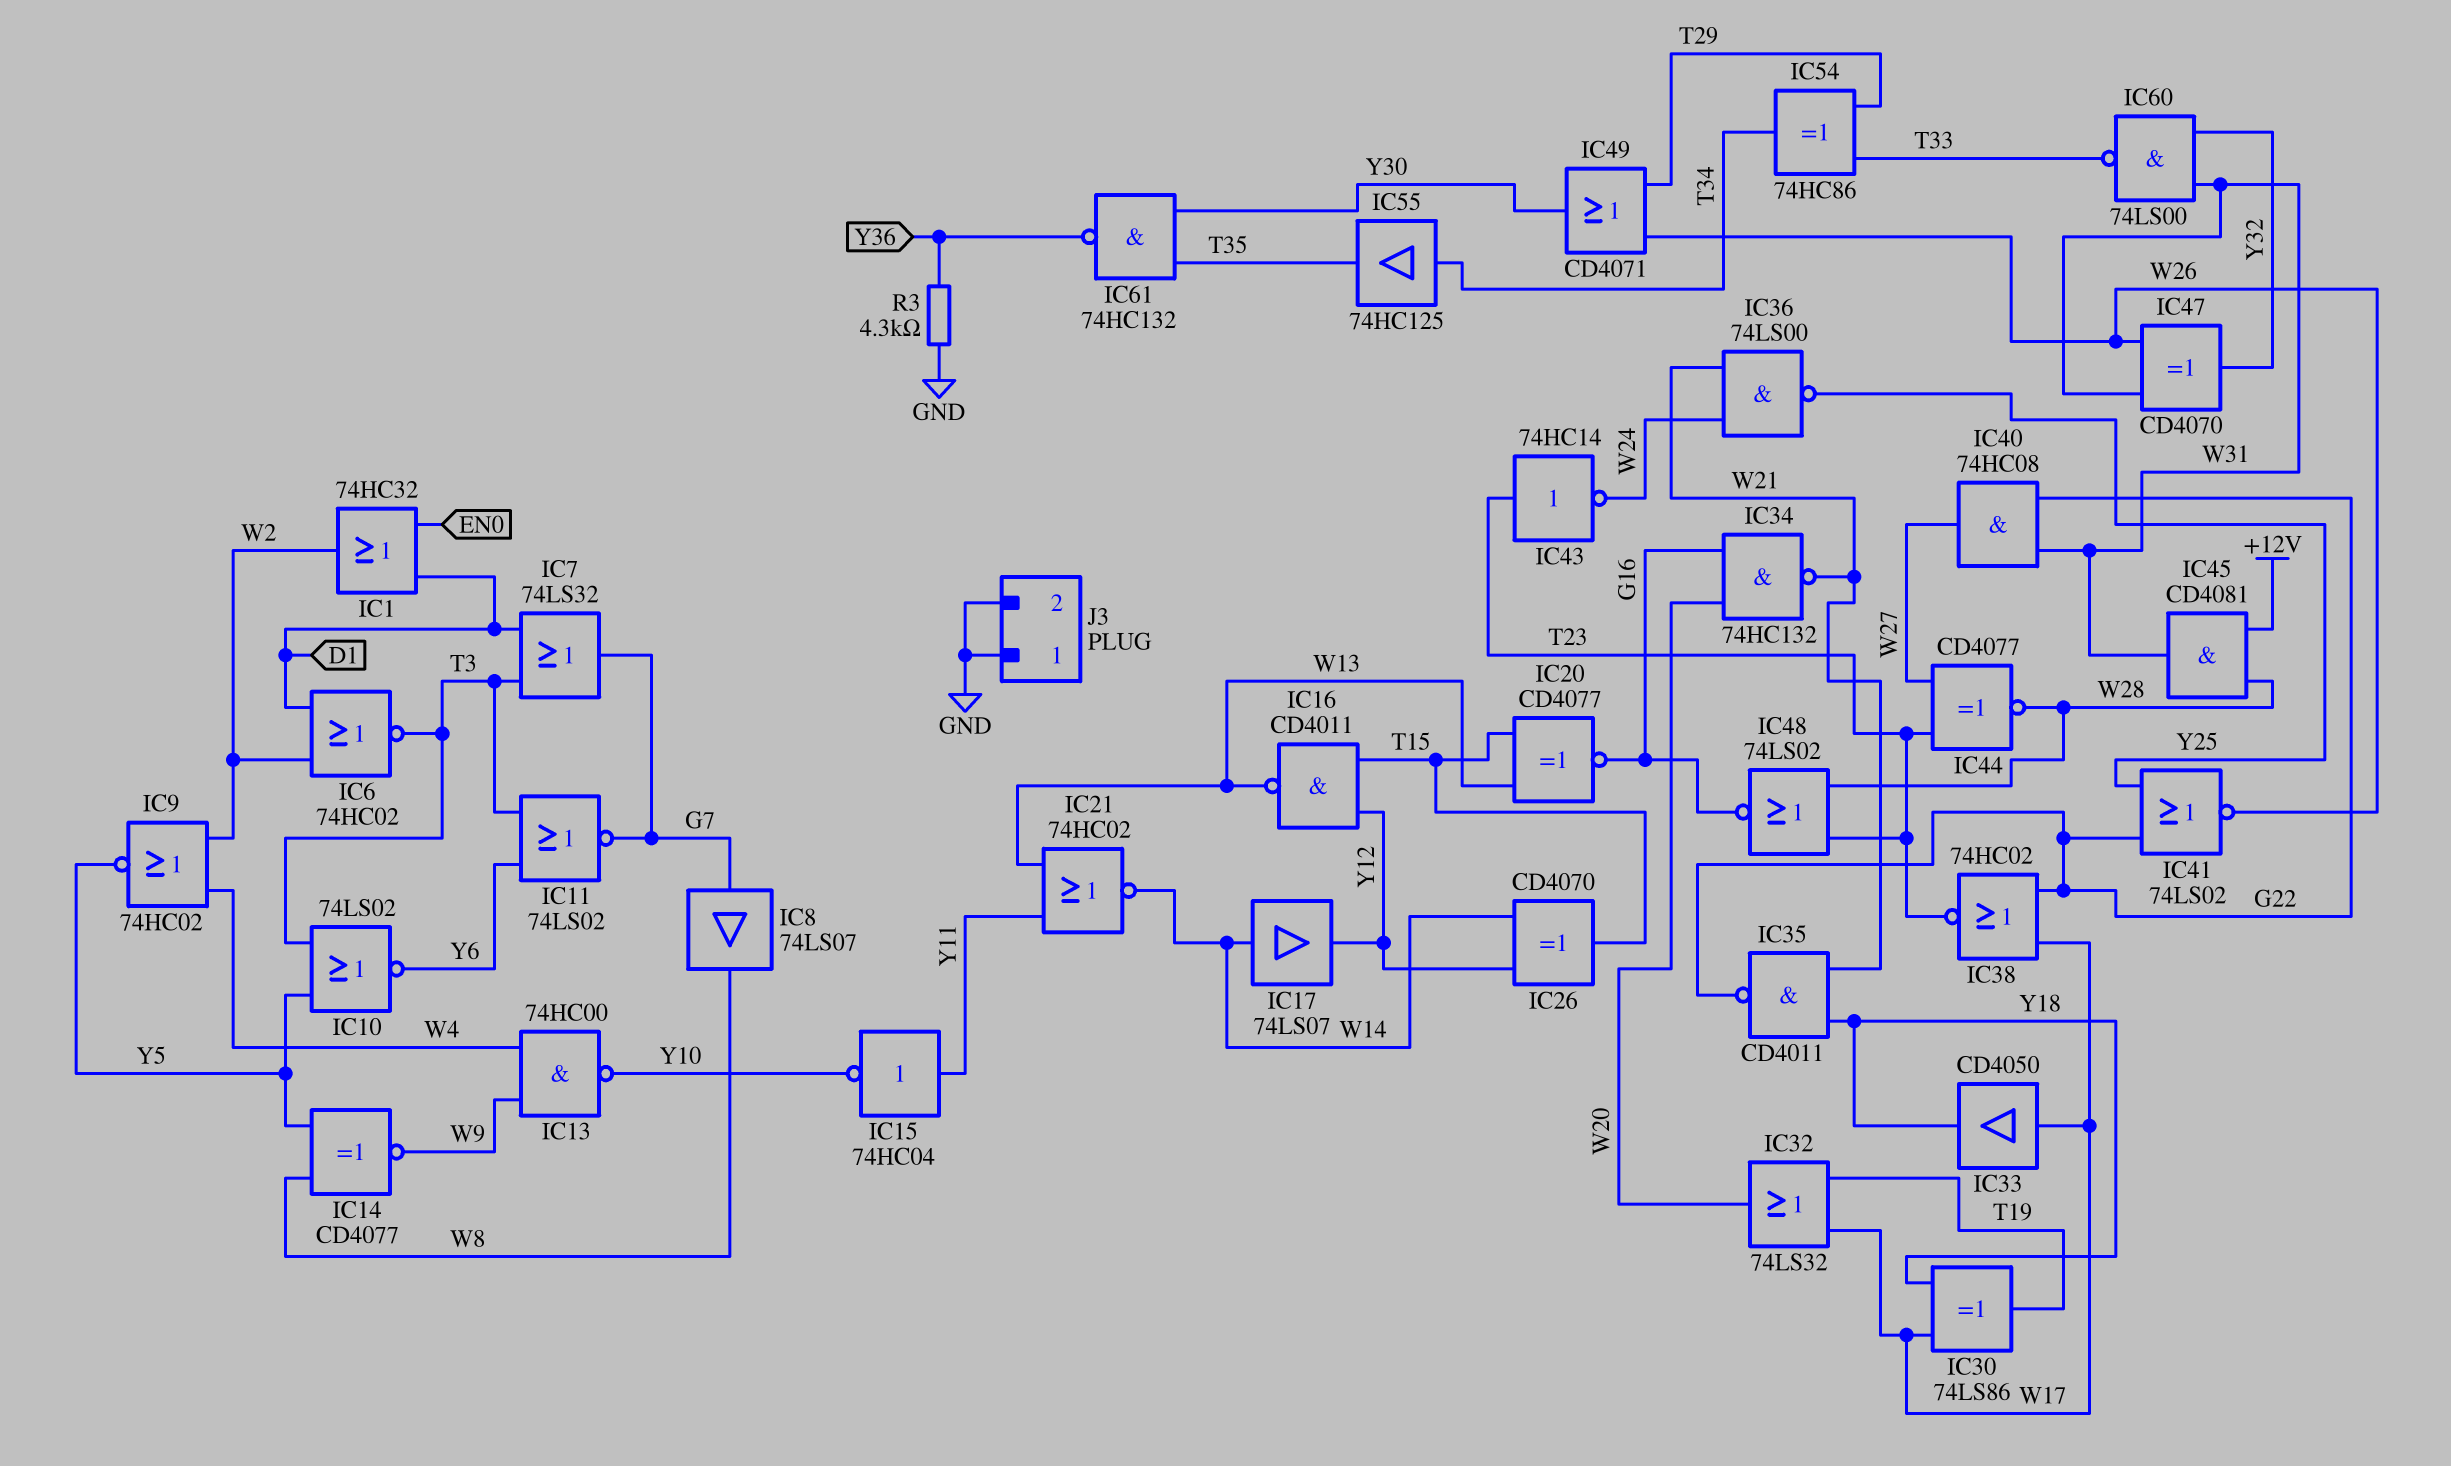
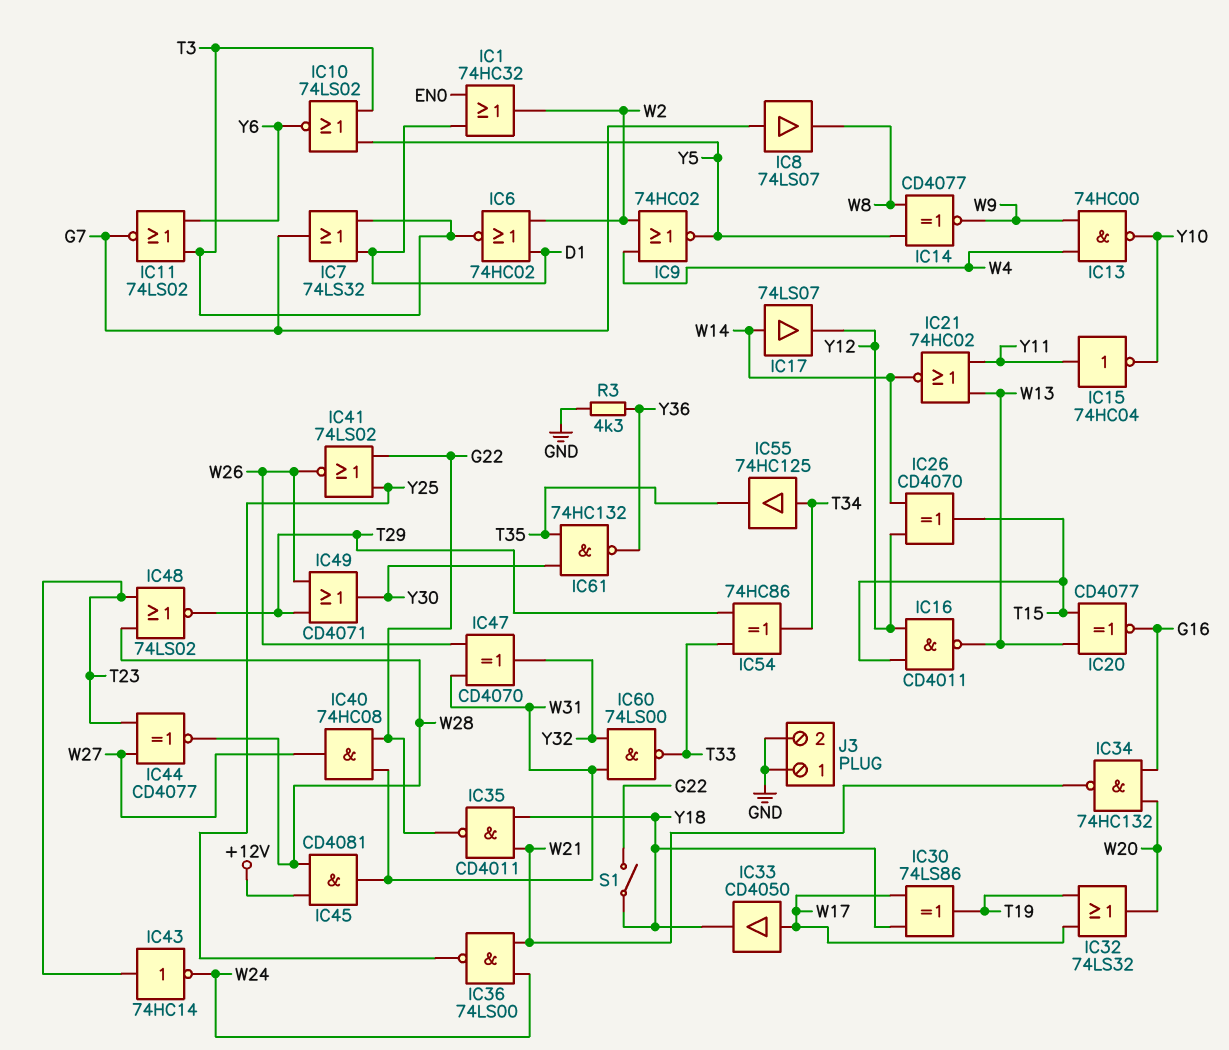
IC38: NOR 74HC02 (in G22, in W17, out T23) -> none
IC48: NOR 74LS02 (in T23, in W28, out G16) -> NOR 74LS02 (in T23, in W28, out T29)
S1: none -> switch (G22, Y18)

